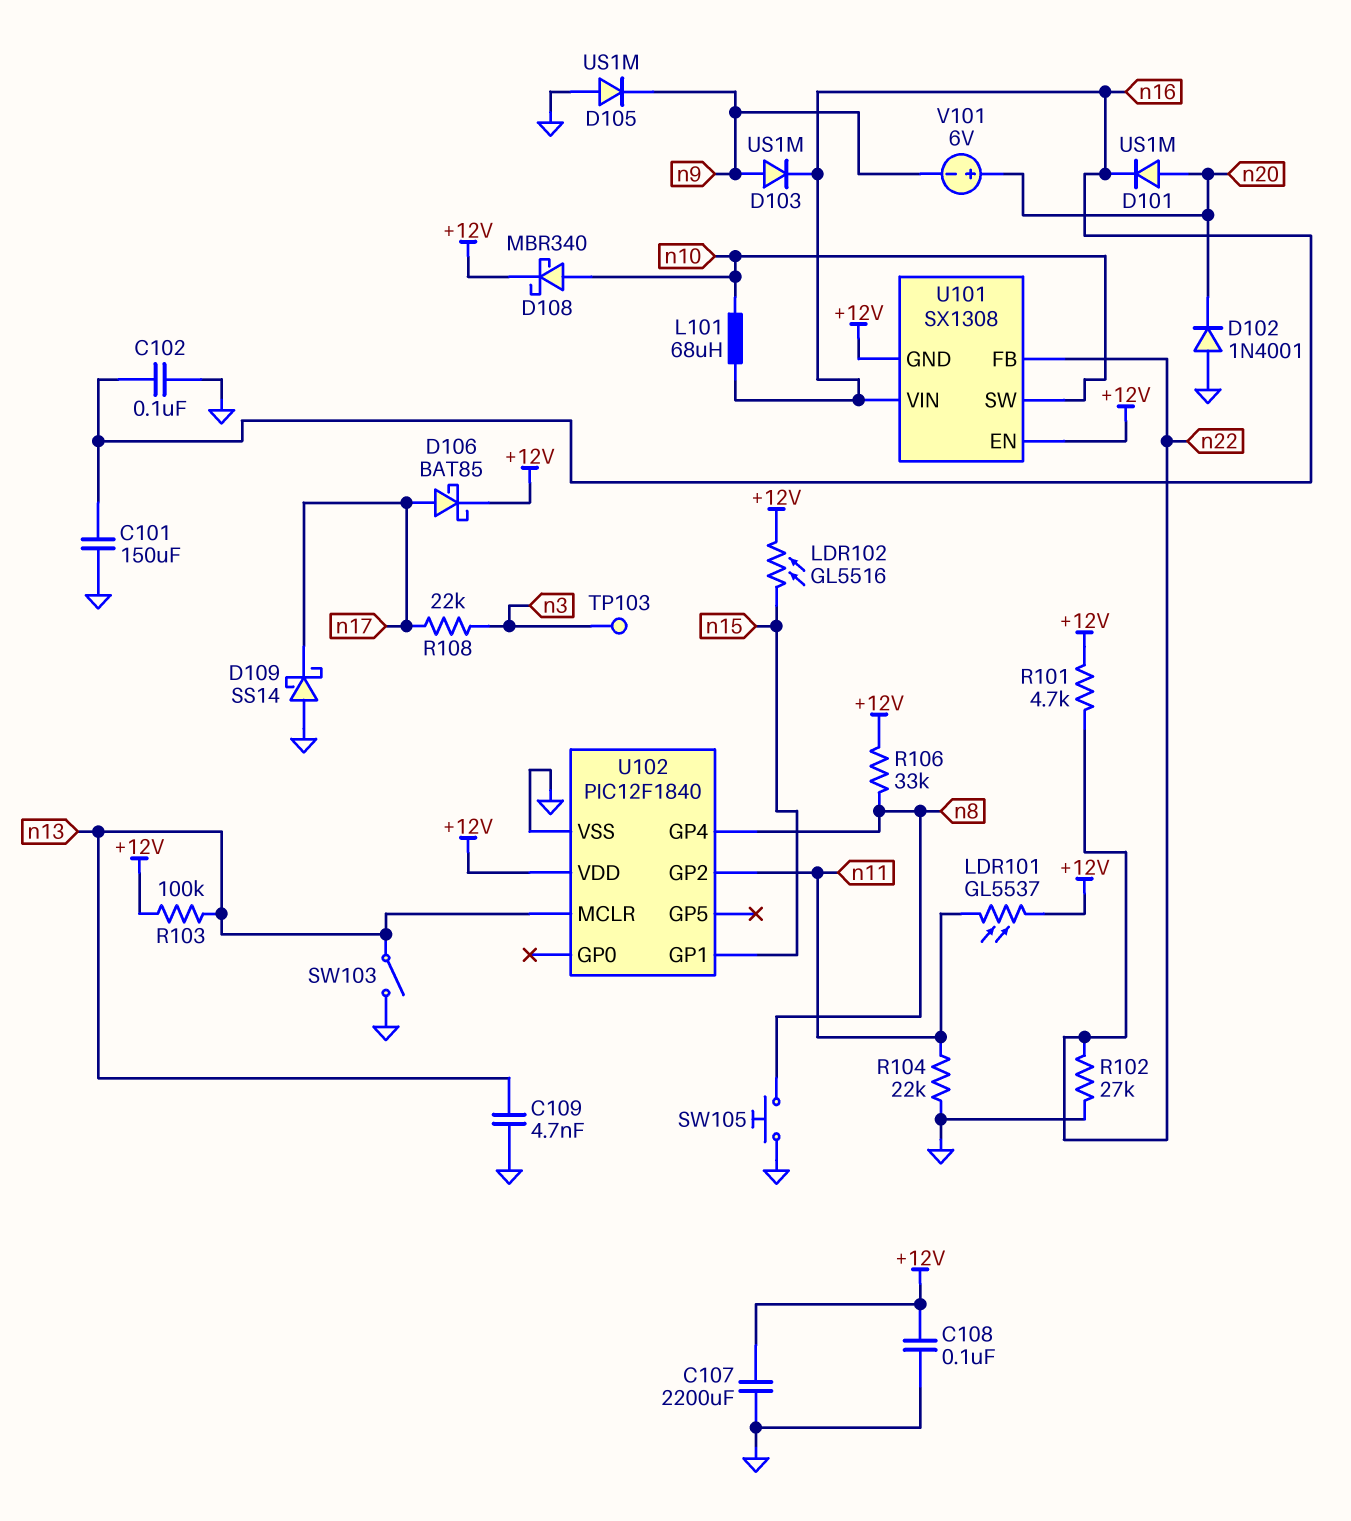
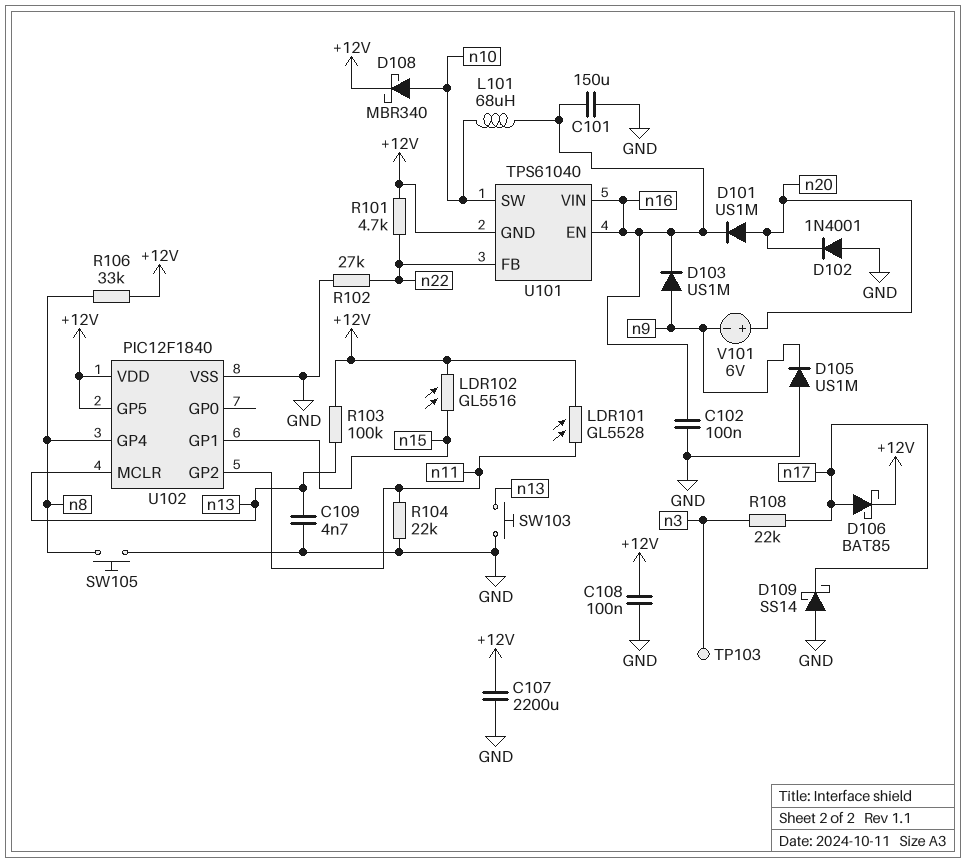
LDR101: GL5537 (+12V, n11) -> GL5528 (+12V, n11)
SW103: switch (GND, n13) -> button (GND, n13)
U101: SX1308 -> TPS61040
U101 pin EN: +12V -> n16
U102 pin GP5: none -> +12V

